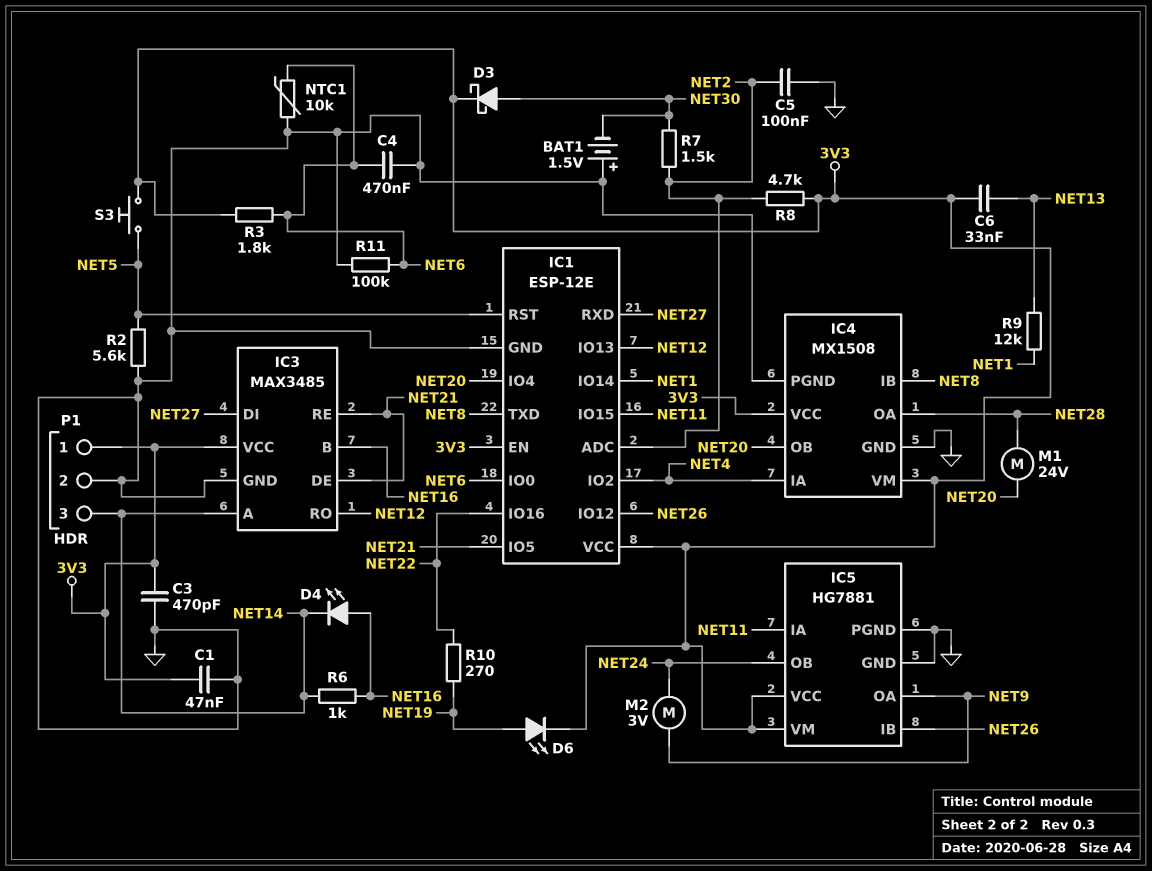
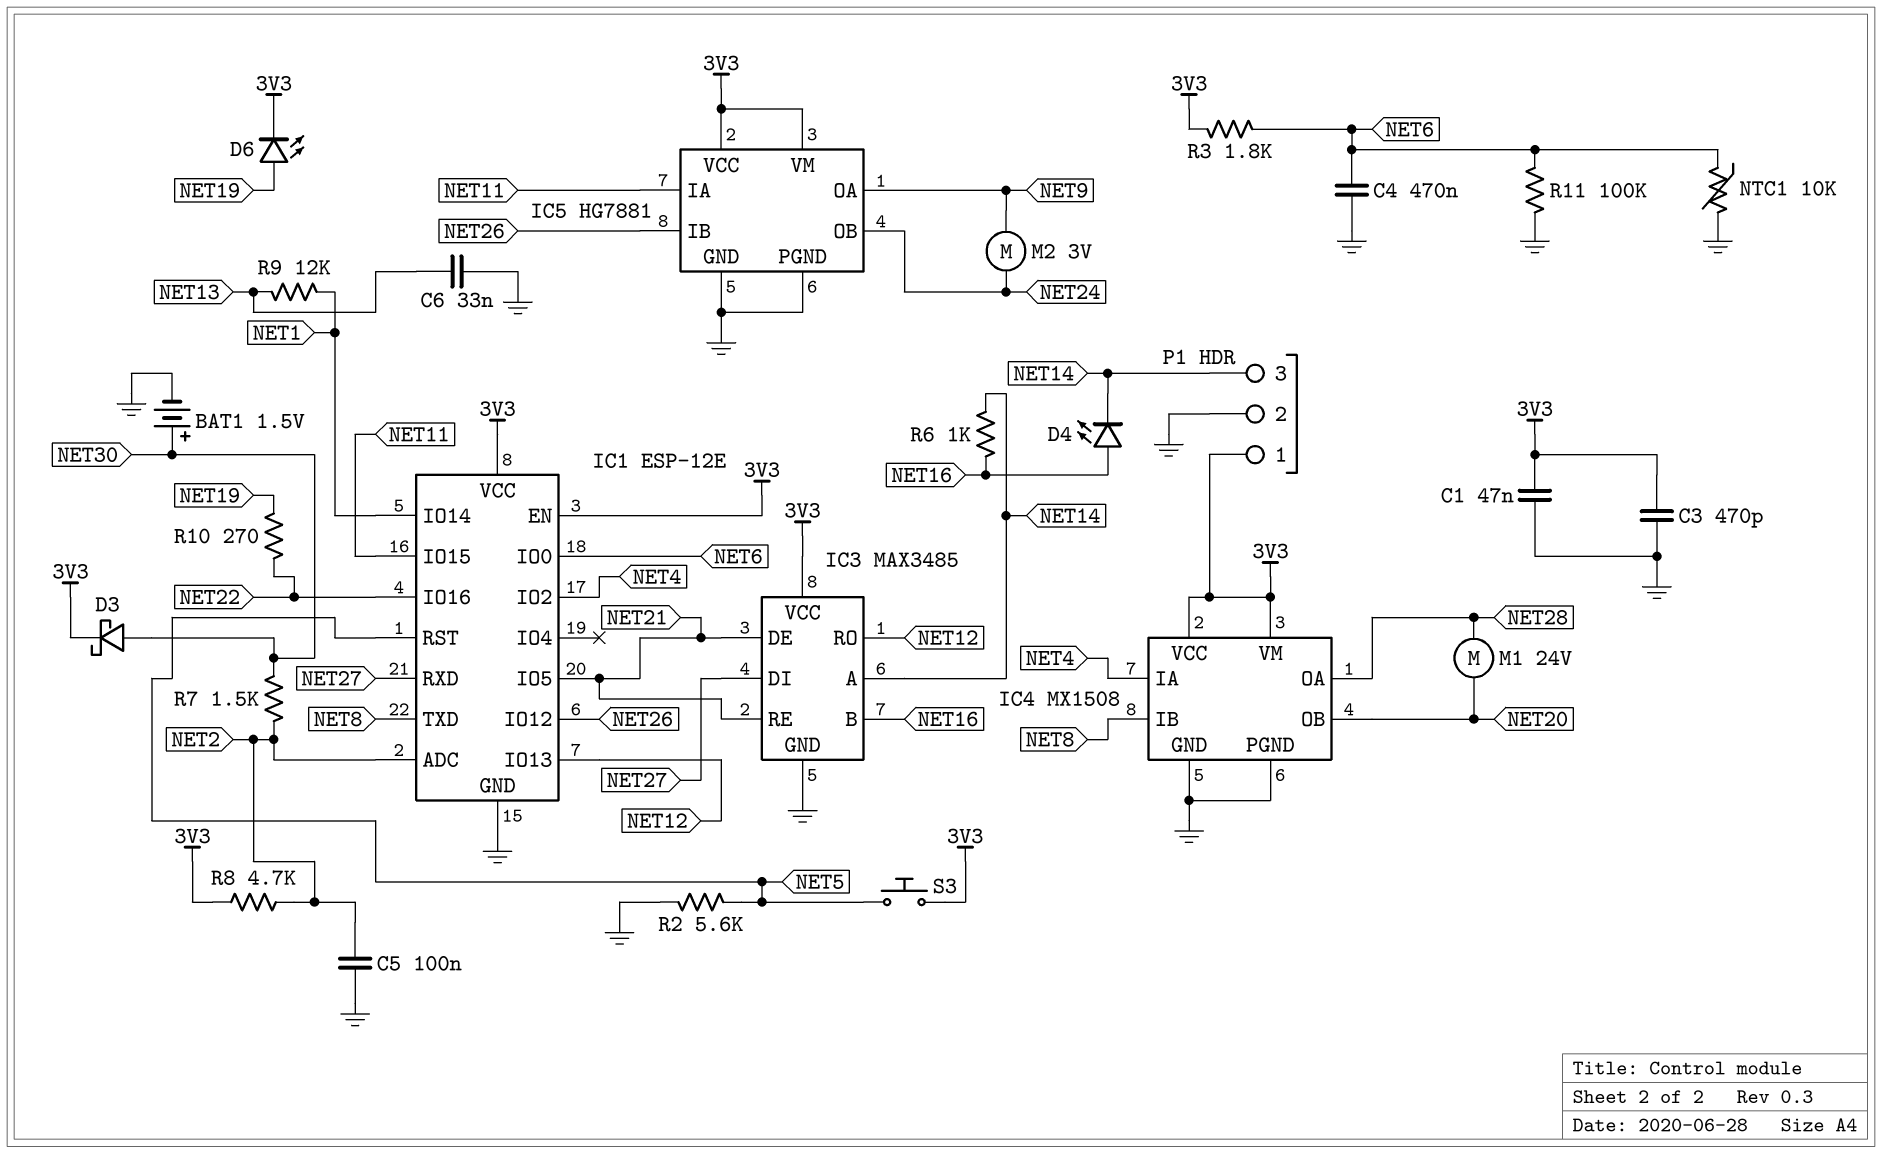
BAT1: 1.5V (plus GND, minus NET30) -> 1.5V (plus NET30, minus GND)
C6: 33nF (3V3, NET13) -> 33nF (GND, NET13)
IC1 pin IO4: NET20 -> none

